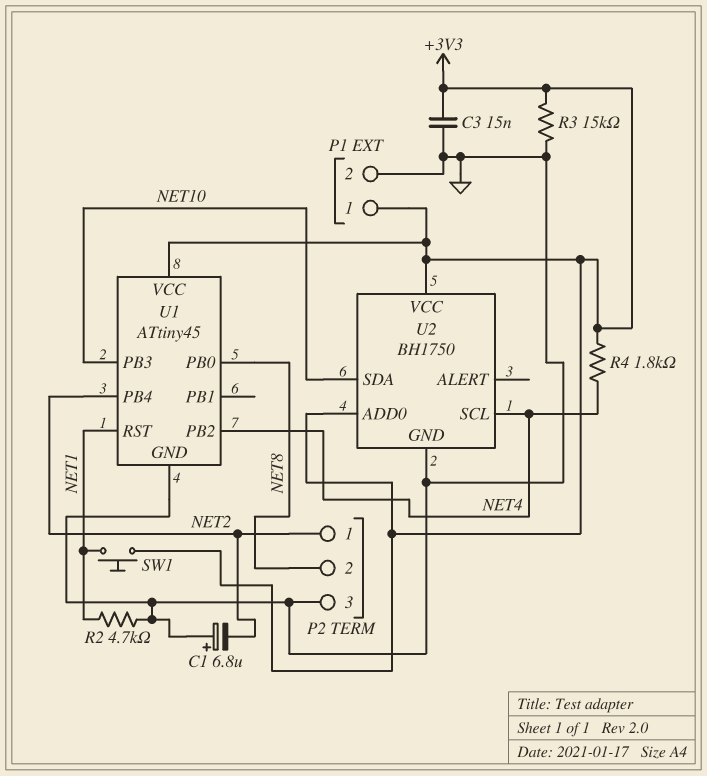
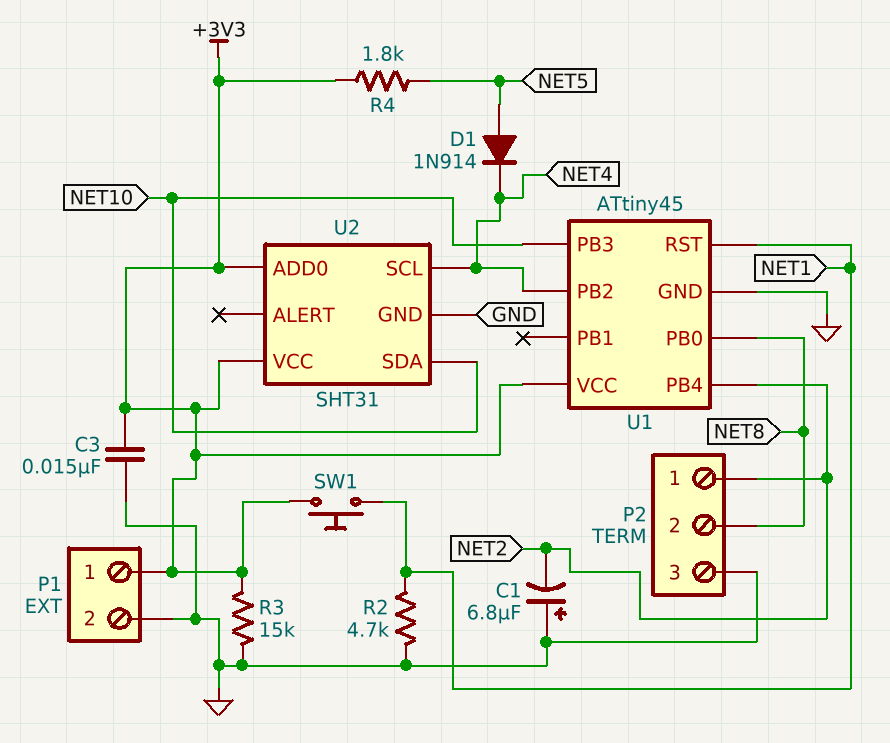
D1: none -> diode 1N914 (A NET5, K NET4)
R4: 1.8k (+3V3, NET4) -> 1.8k (+3V3, NET5)
U2: BH1750 -> SHT31

